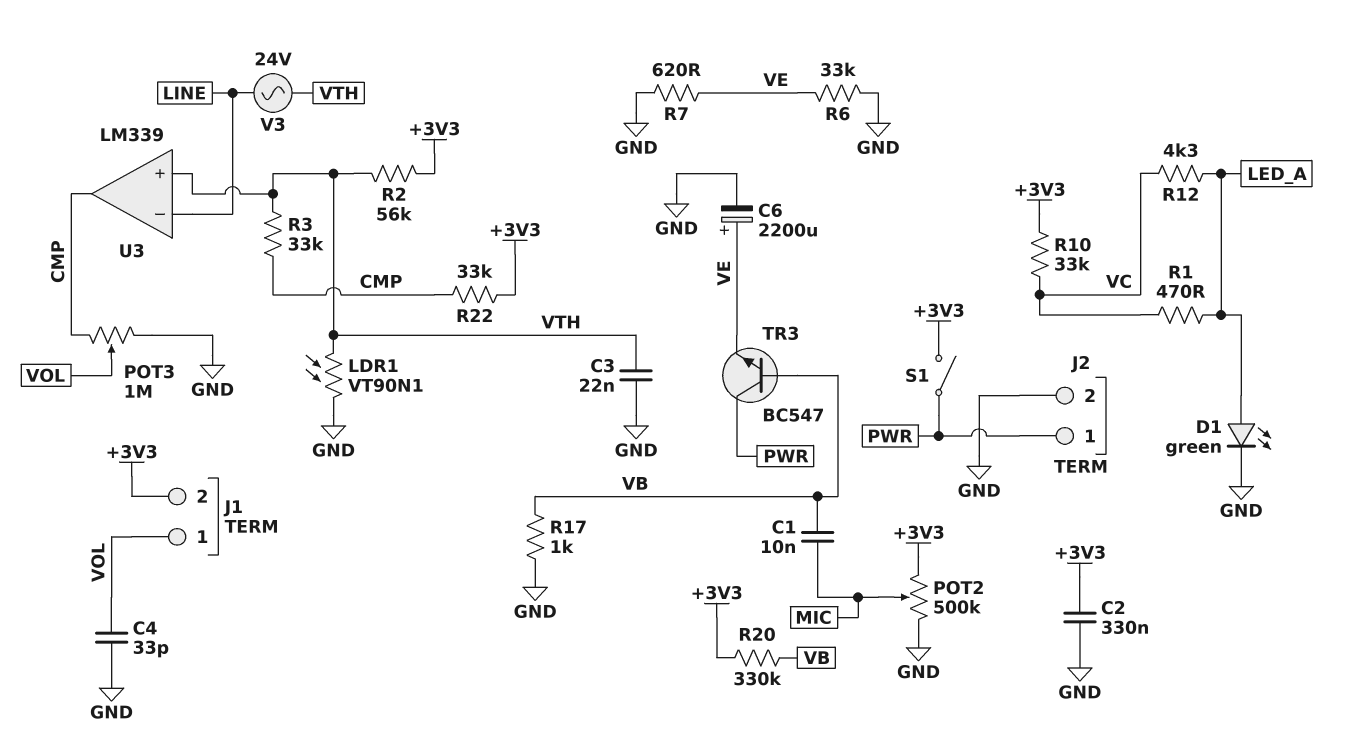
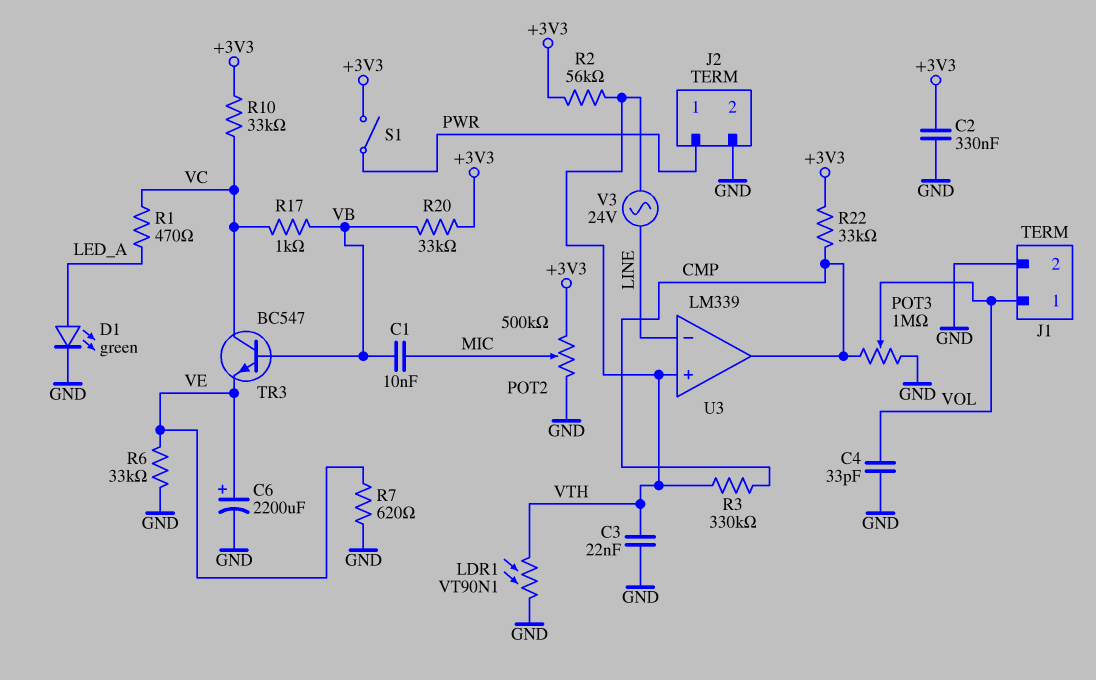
J1 pin 2: +3V3 -> GND
R3: 33k (CMP, VTH) -> 330k (CMP, VTH)
R12: 4.3k (LED_A, VC) -> none
R17: 1k (GND, VB) -> 1k (VB, VC)
R20: 330k (+3V3, VB) -> 33k (+3V3, VB)
TR3: NPN BC547 (B VB, C PWR, E VE) -> NPN BC547 (B VB, C VC, E VE)

